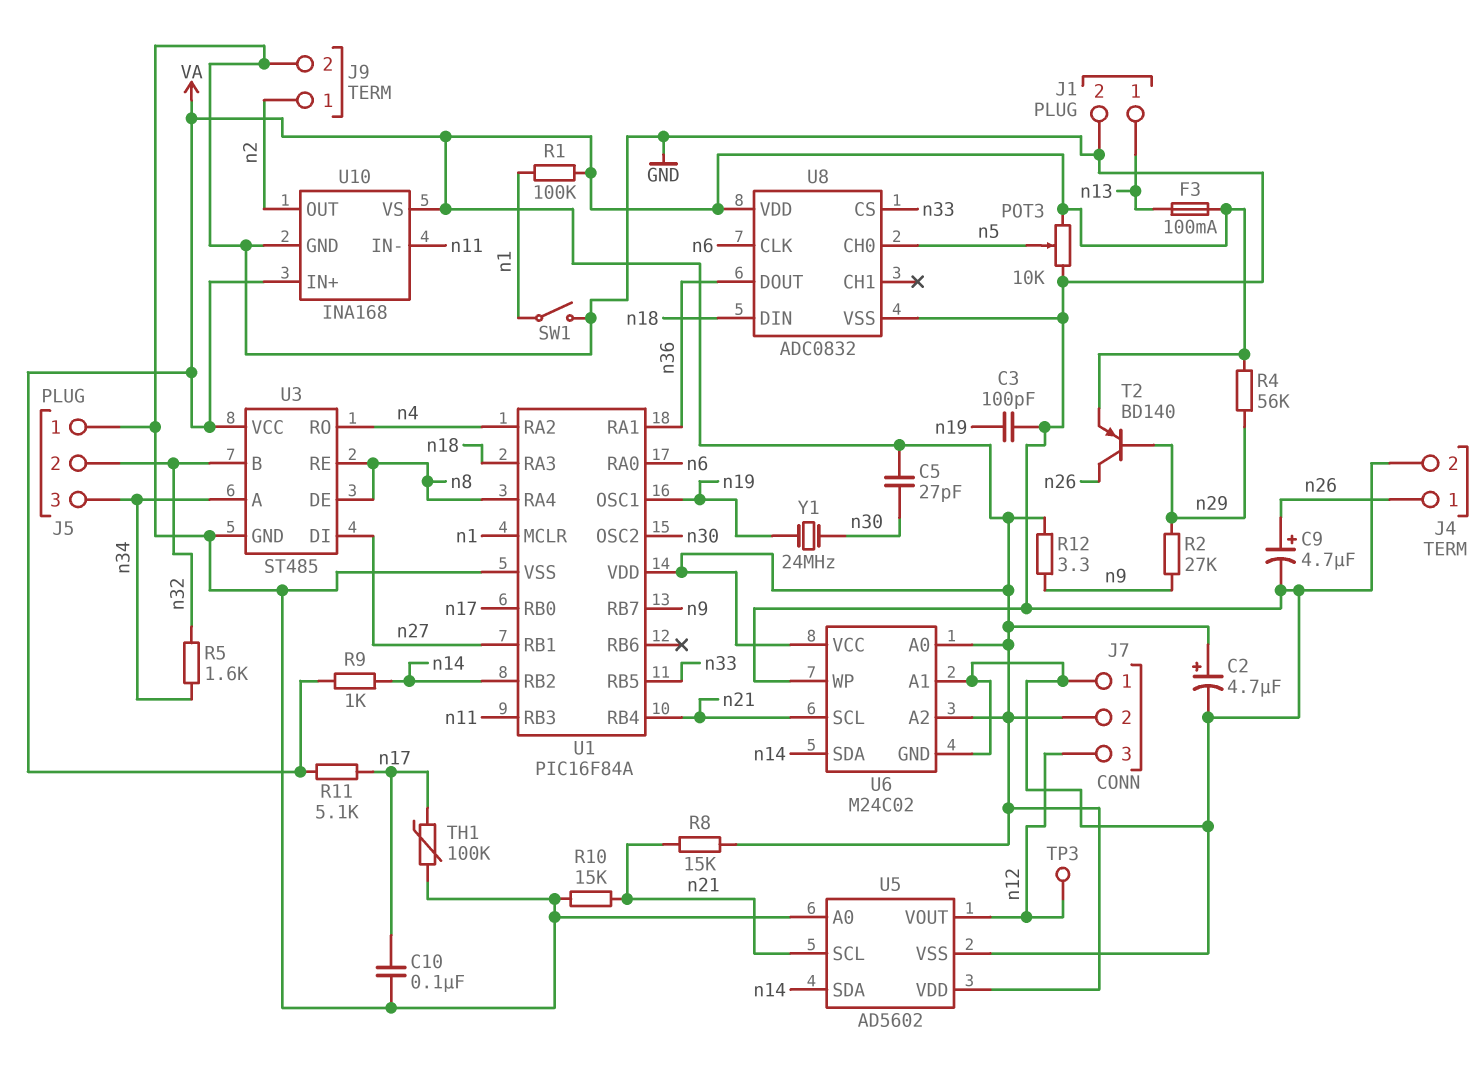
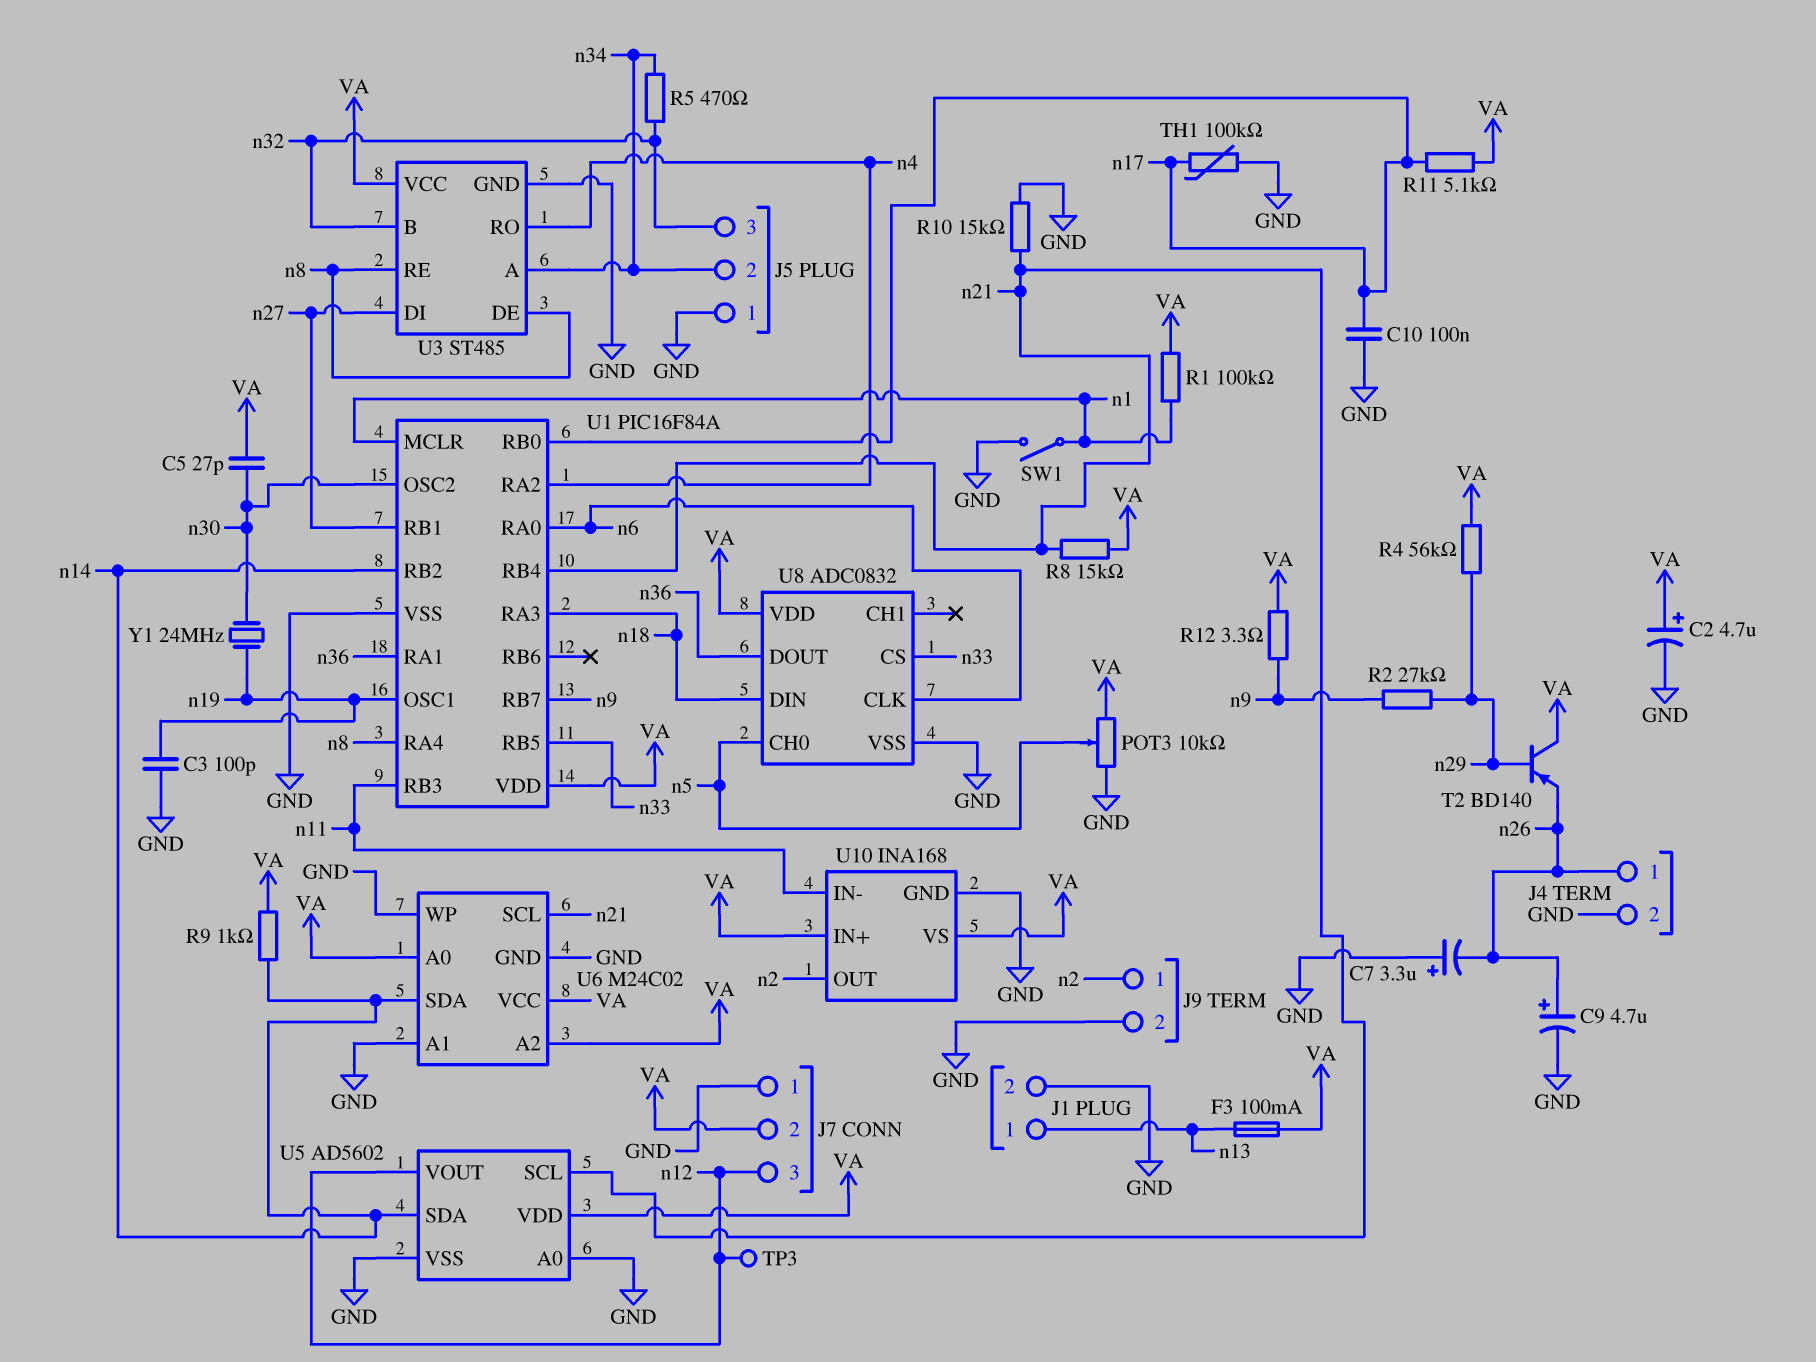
C7: none -> 3.3uF (plus GND, minus n26)
J5 pin 2: n32 -> n34
J5 pin 3: n34 -> n32
R5: 1.6k (n32, n34) -> 470 (n32, n34)
T2: PNP BD140 (B n29, C n26, E VA) -> PNP BD140 (B n29, C VA, E n26)

